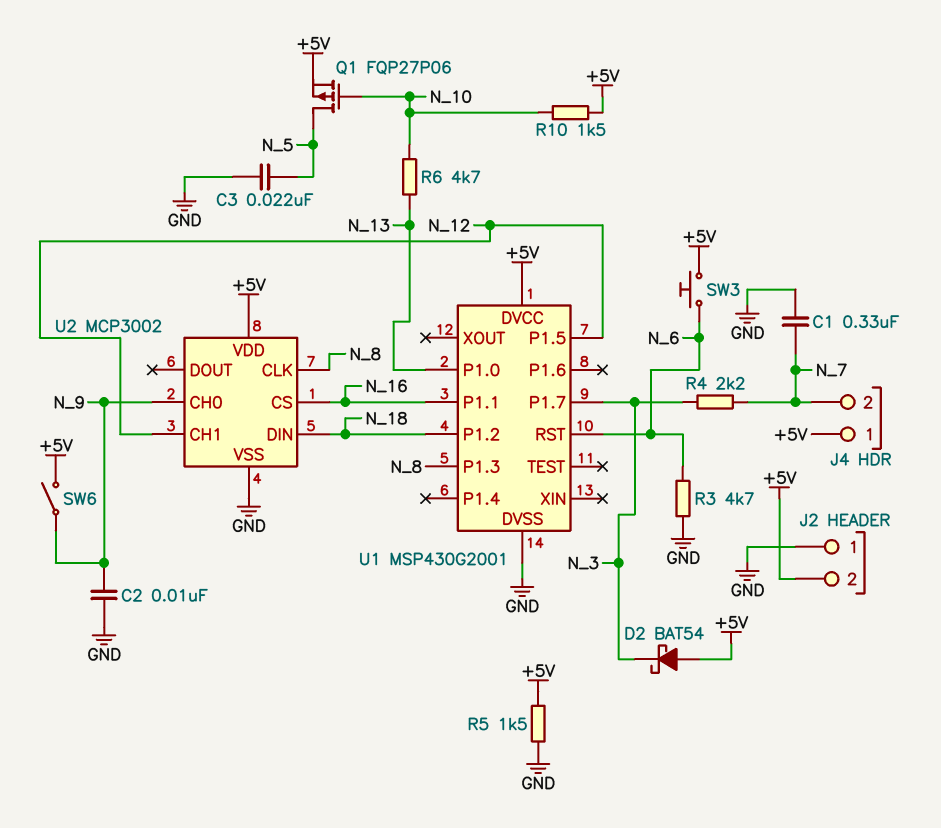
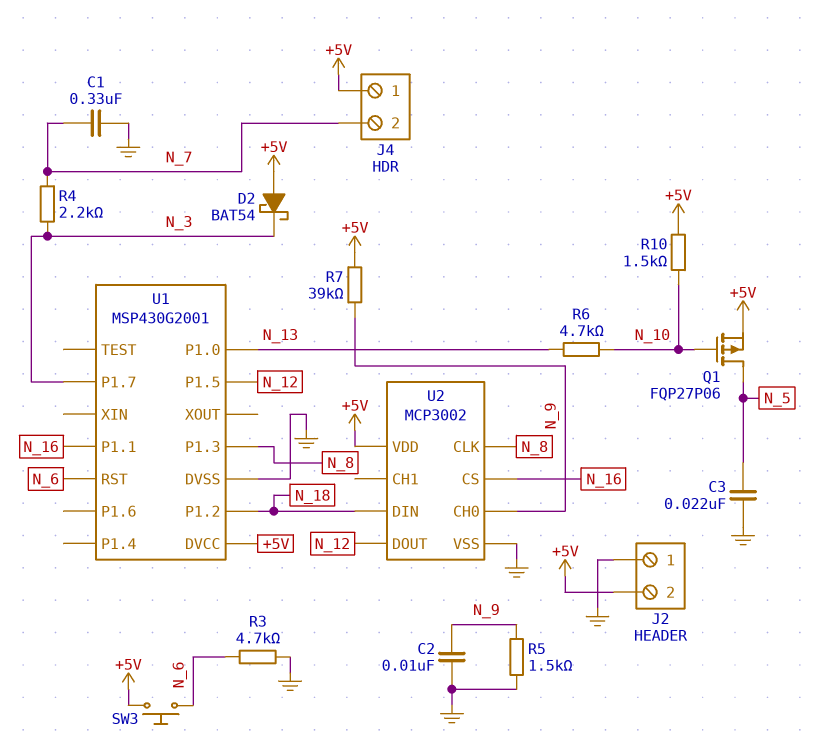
R5: 1.5k (+5V, GND) -> 1.5k (GND, N_9)
R7: none -> 39k (+5V, N_9)
SW6: switch (+5V, N_9) -> none
U2 pin CH1: N_12 -> none
U2 pin DOUT: none -> N_12

